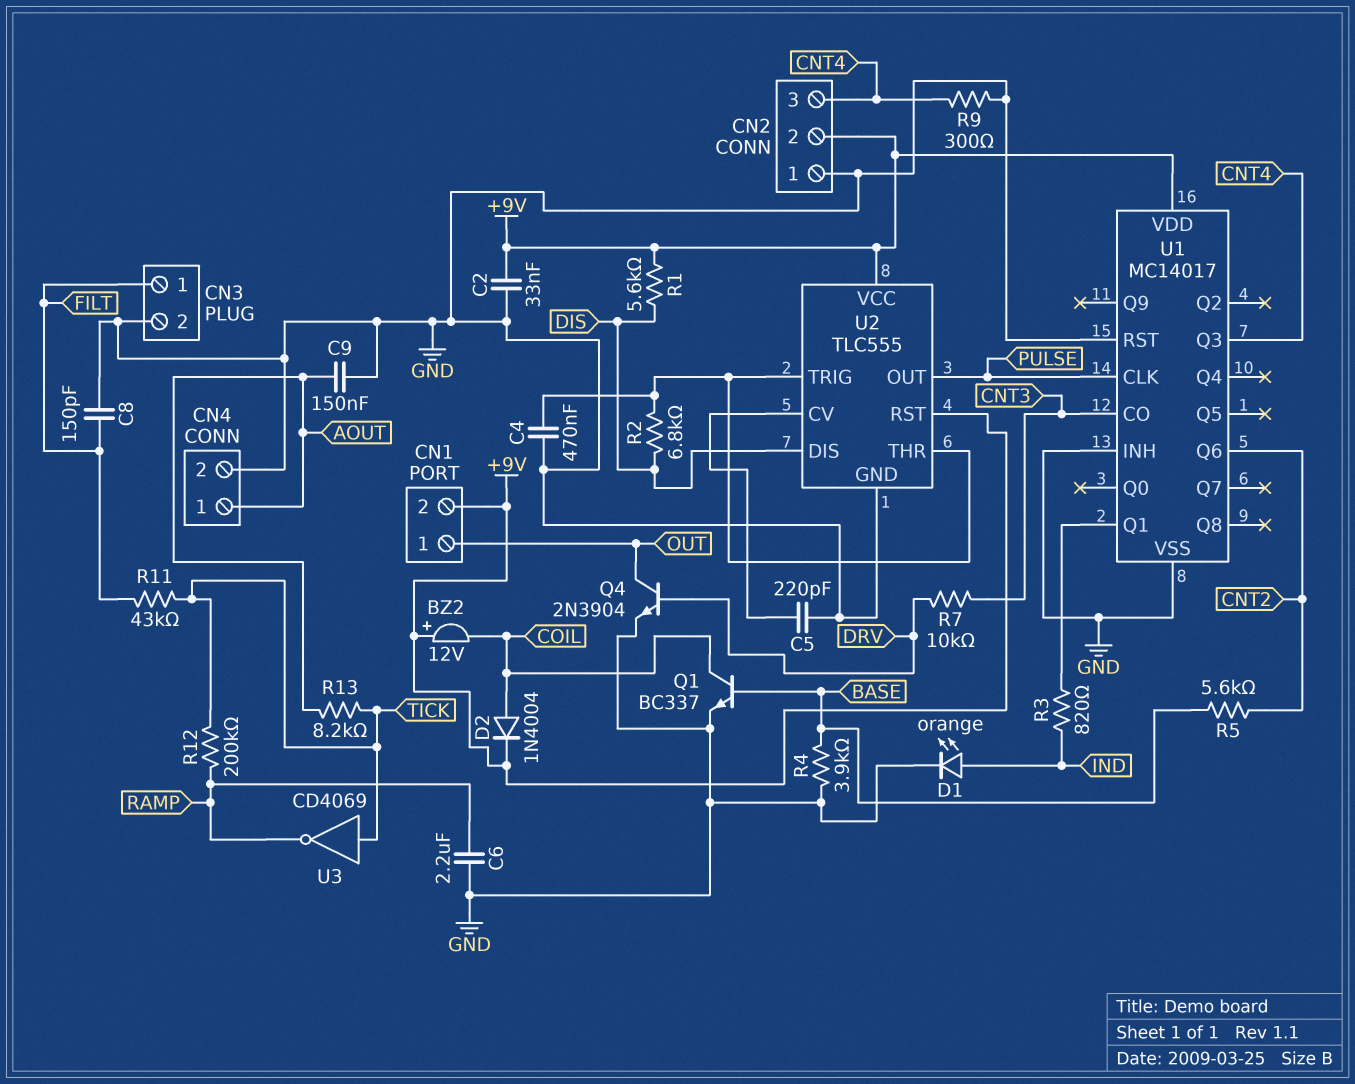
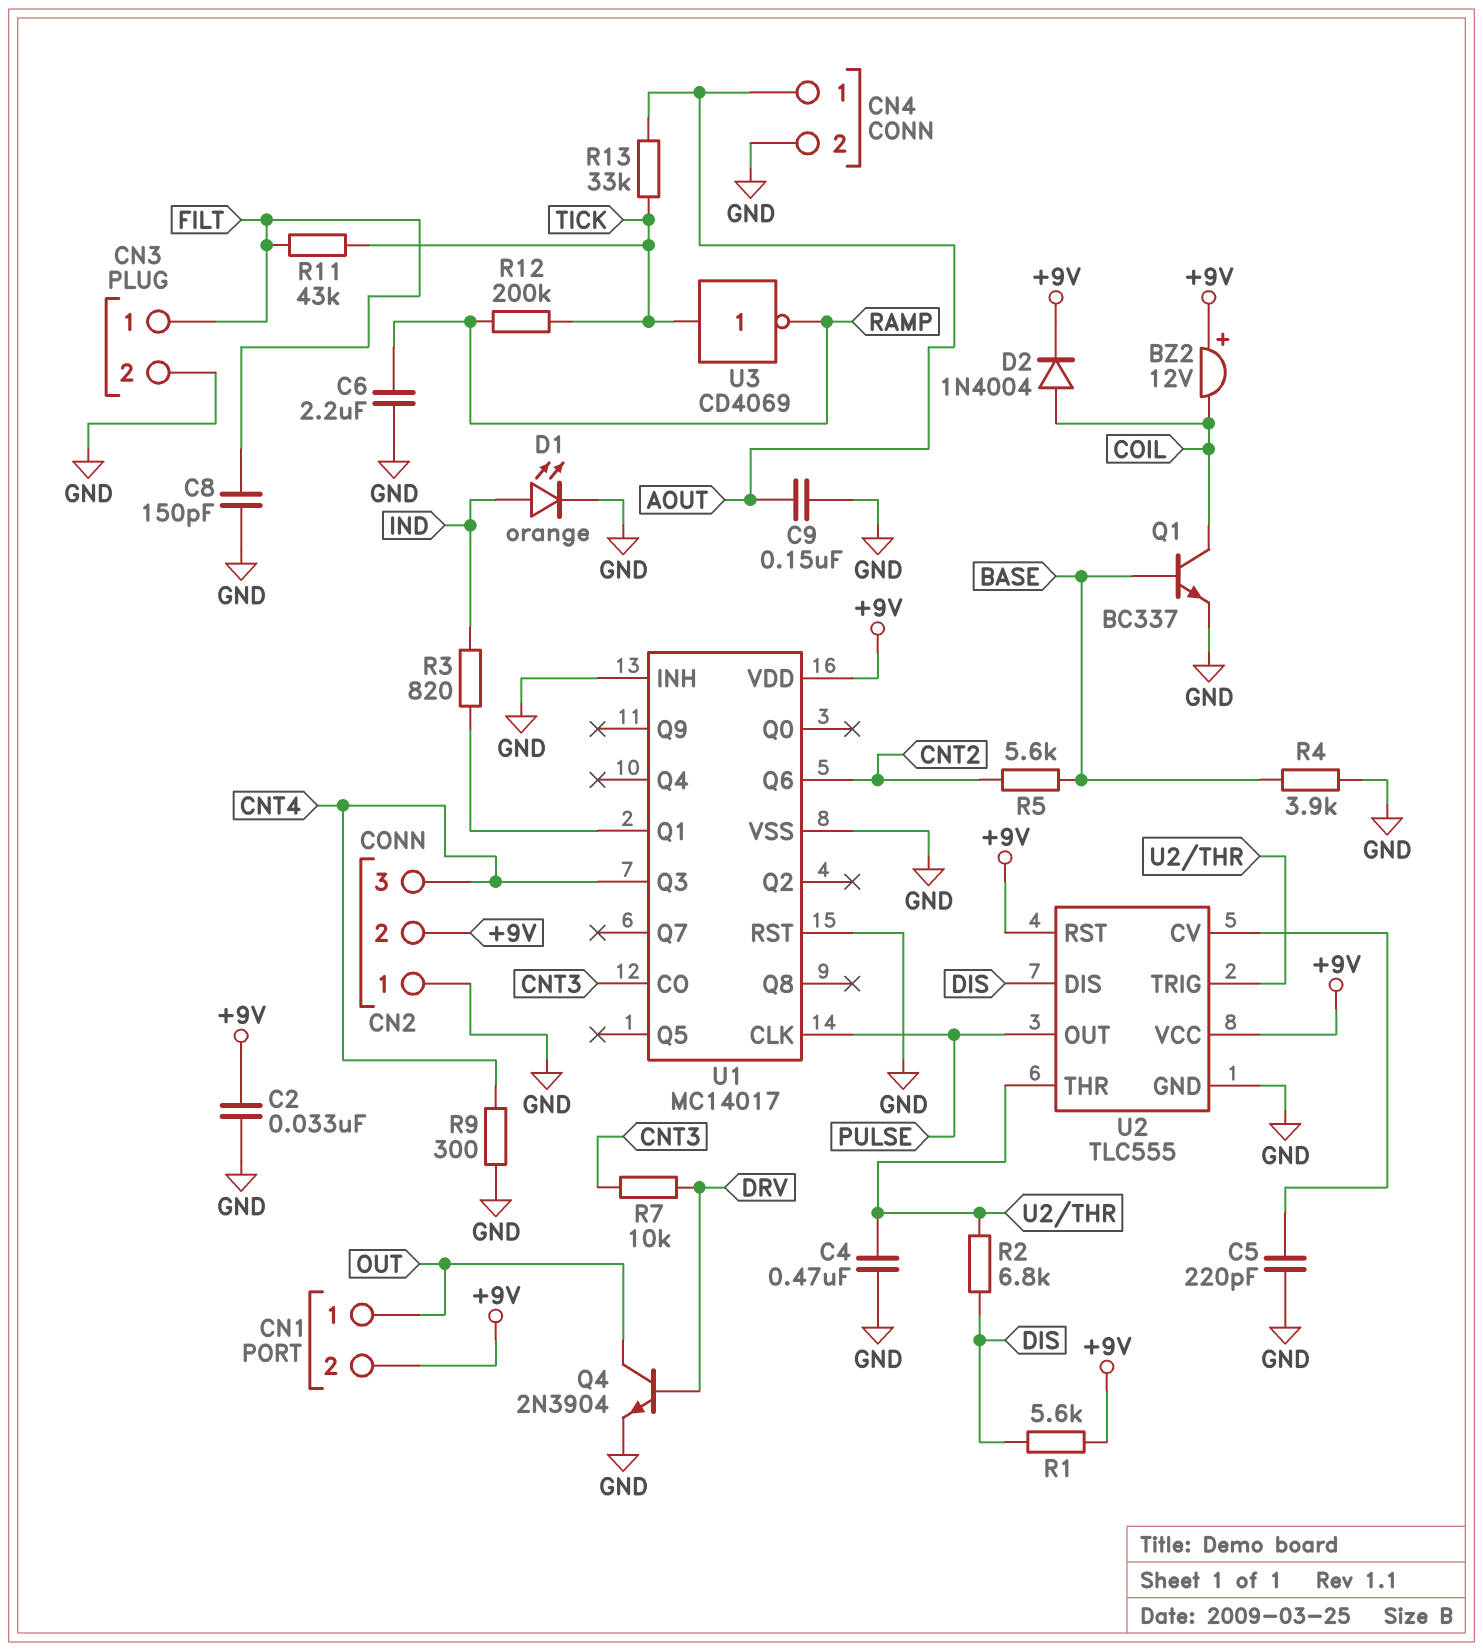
R13: 8.2k (AOUT, TICK) -> 33k (AOUT, TICK)

